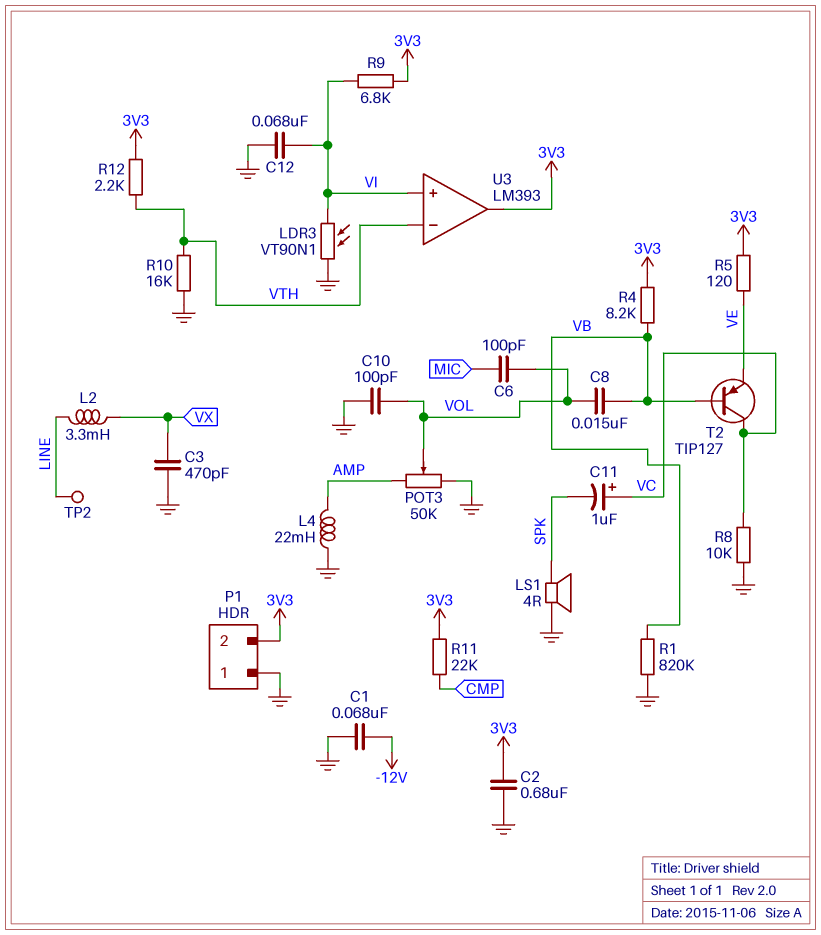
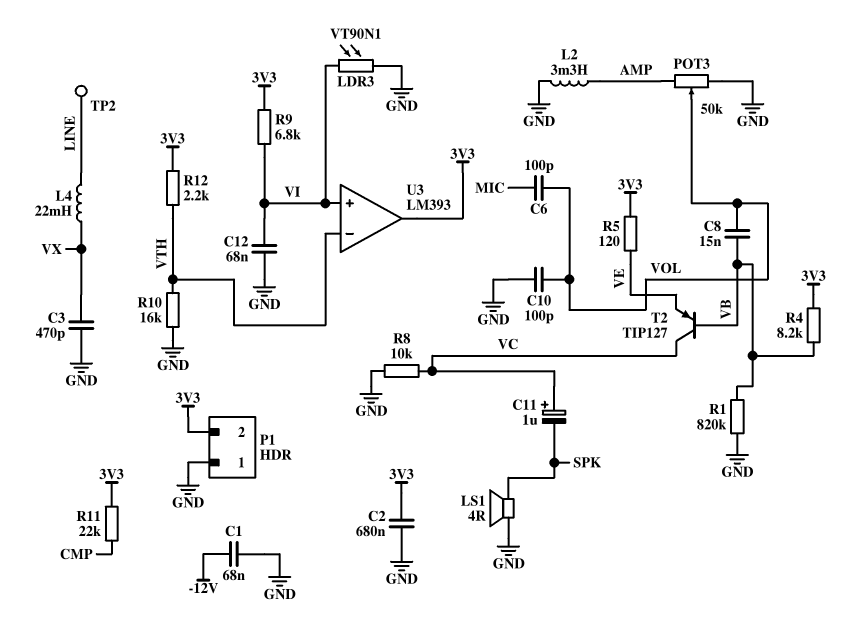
L2: 3.3mH (LINE, VX) -> 3.3mH (AMP, GND)
L4: 22mH (AMP, GND) -> 22mH (LINE, VX)

